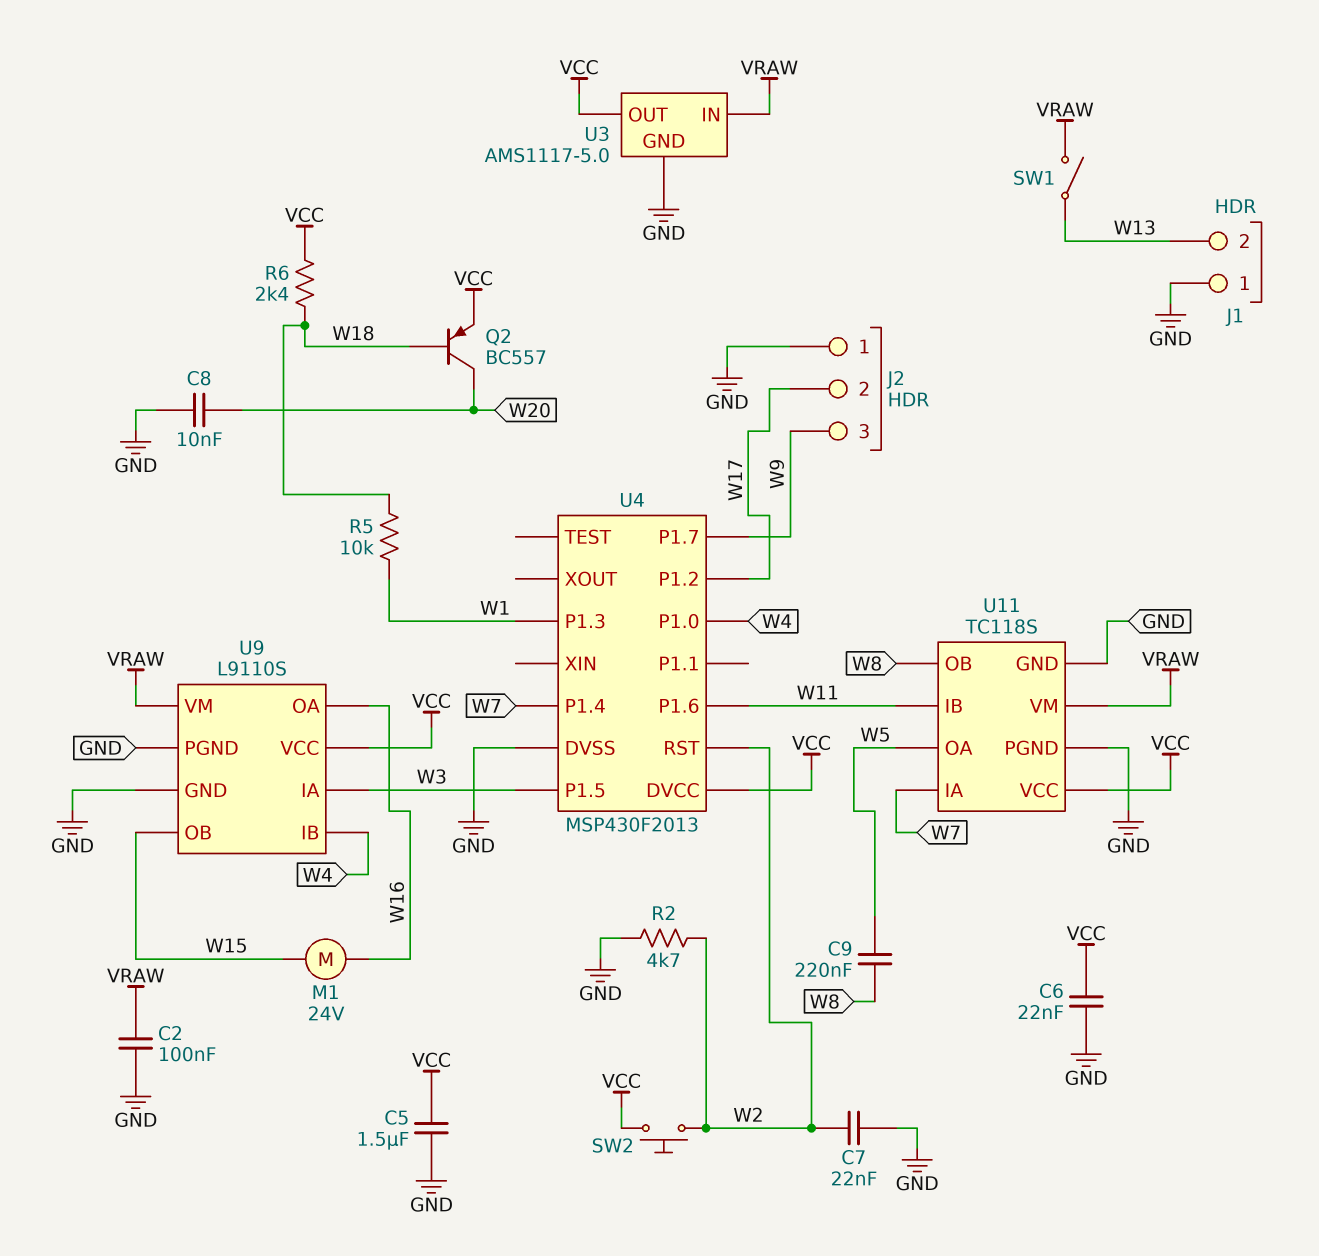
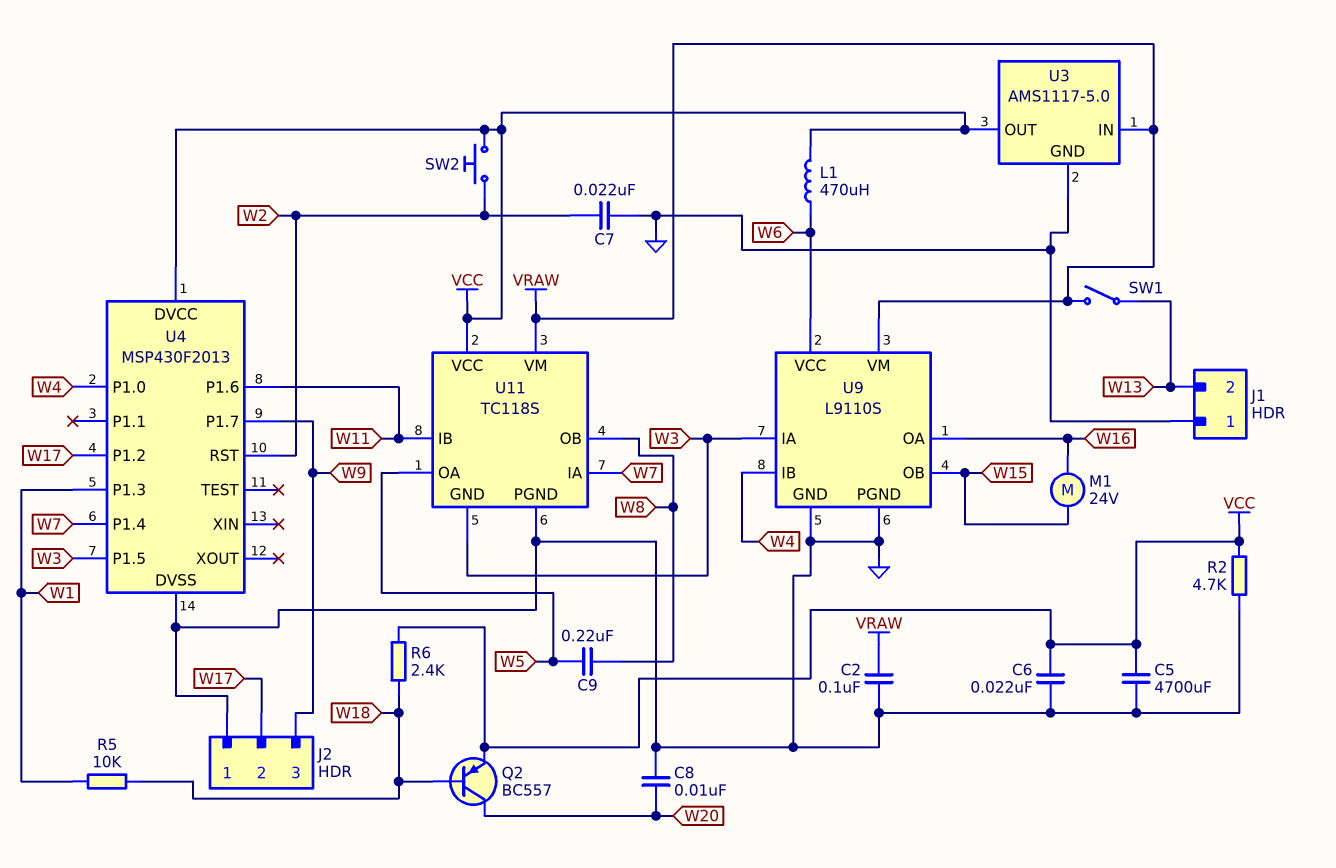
C5: 1.5uF (GND, VCC) -> 4700uF (GND, VCC)
L1: none -> 470uH (VCC, W6)
R2: 4.7k (GND, W2) -> 4.7k (GND, VCC)
U9 pin VCC: VCC -> W6
U11 pin GND: GND -> W3

